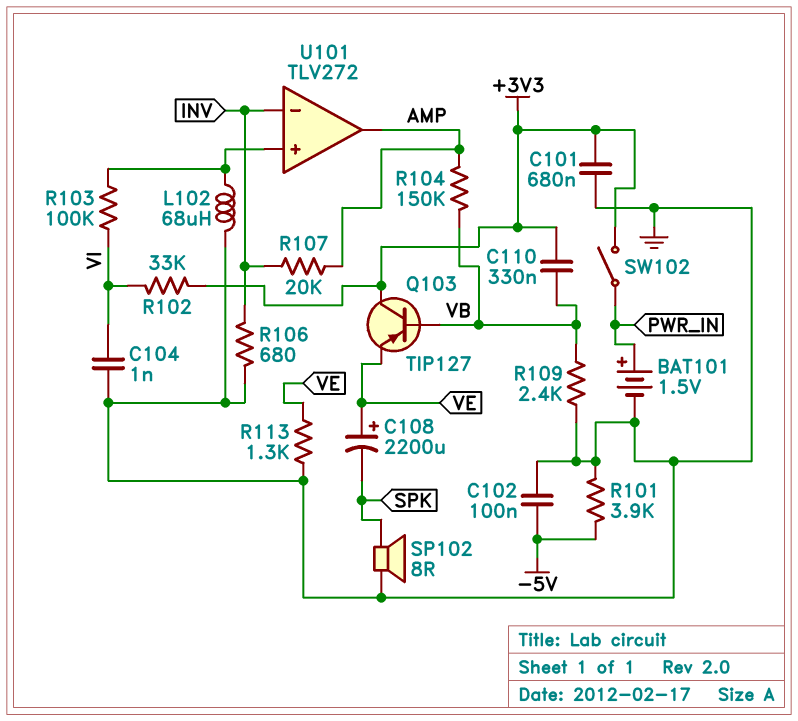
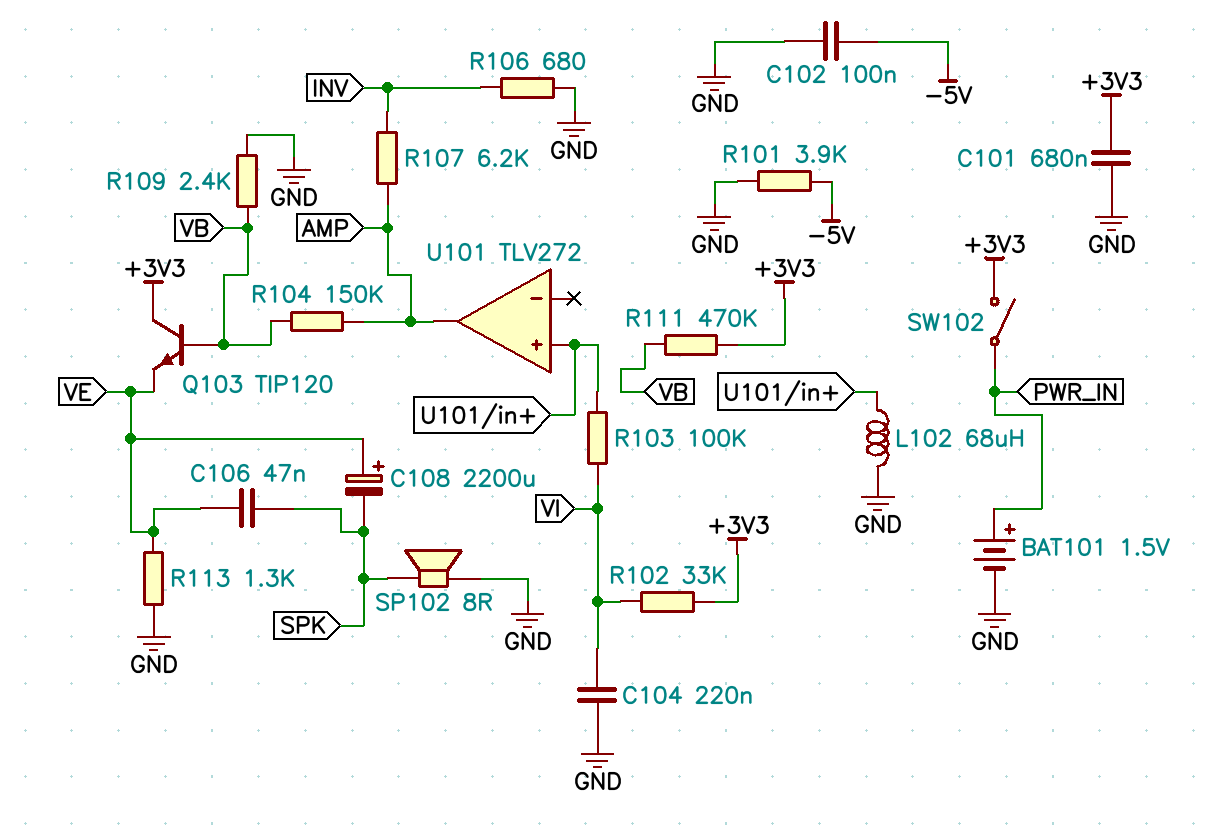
C104: 1nF (GND, VI) -> 220nF (GND, VI)
C106: none -> 47nF (SPK, VE)
C110: 330nF (+3V3, VB) -> none
Q103: PNP TIP127 (B VB, C +3V3, E VE) -> NPN TIP120 (B VB, C +3V3, E VE)
R107: 20k (AMP, INV) -> 6.2k (AMP, INV)
R111: none -> 470k (+3V3, VB)
U101 pin in-: INV -> none

